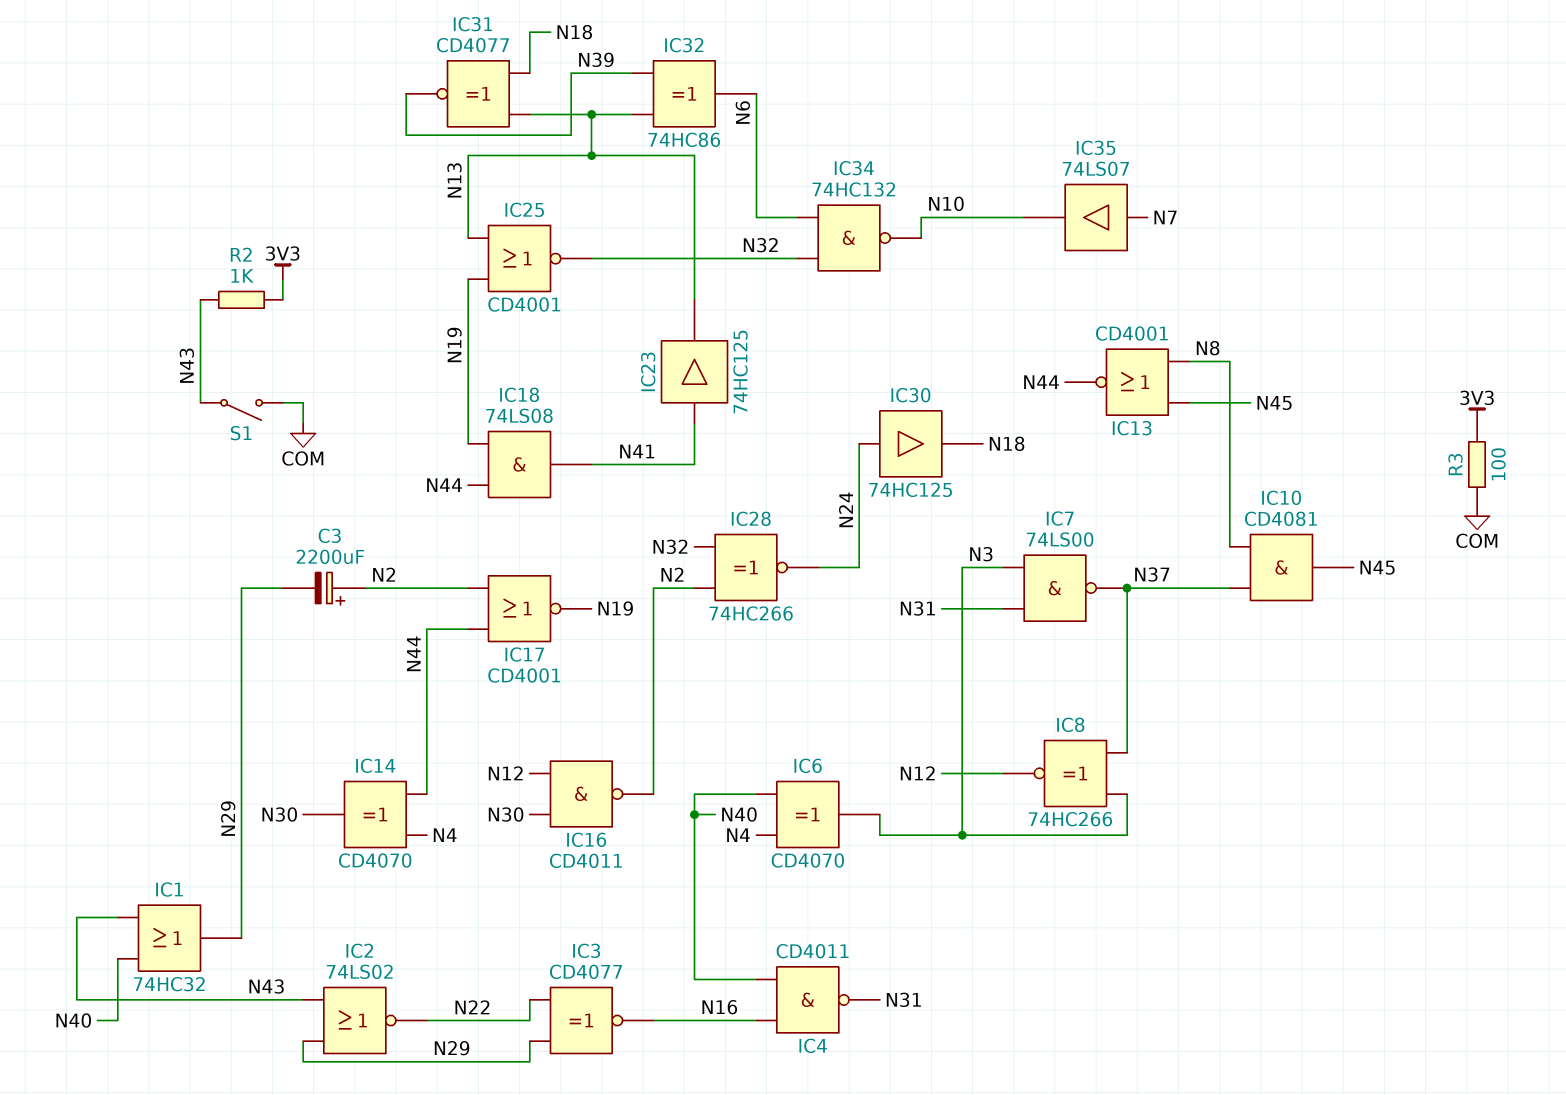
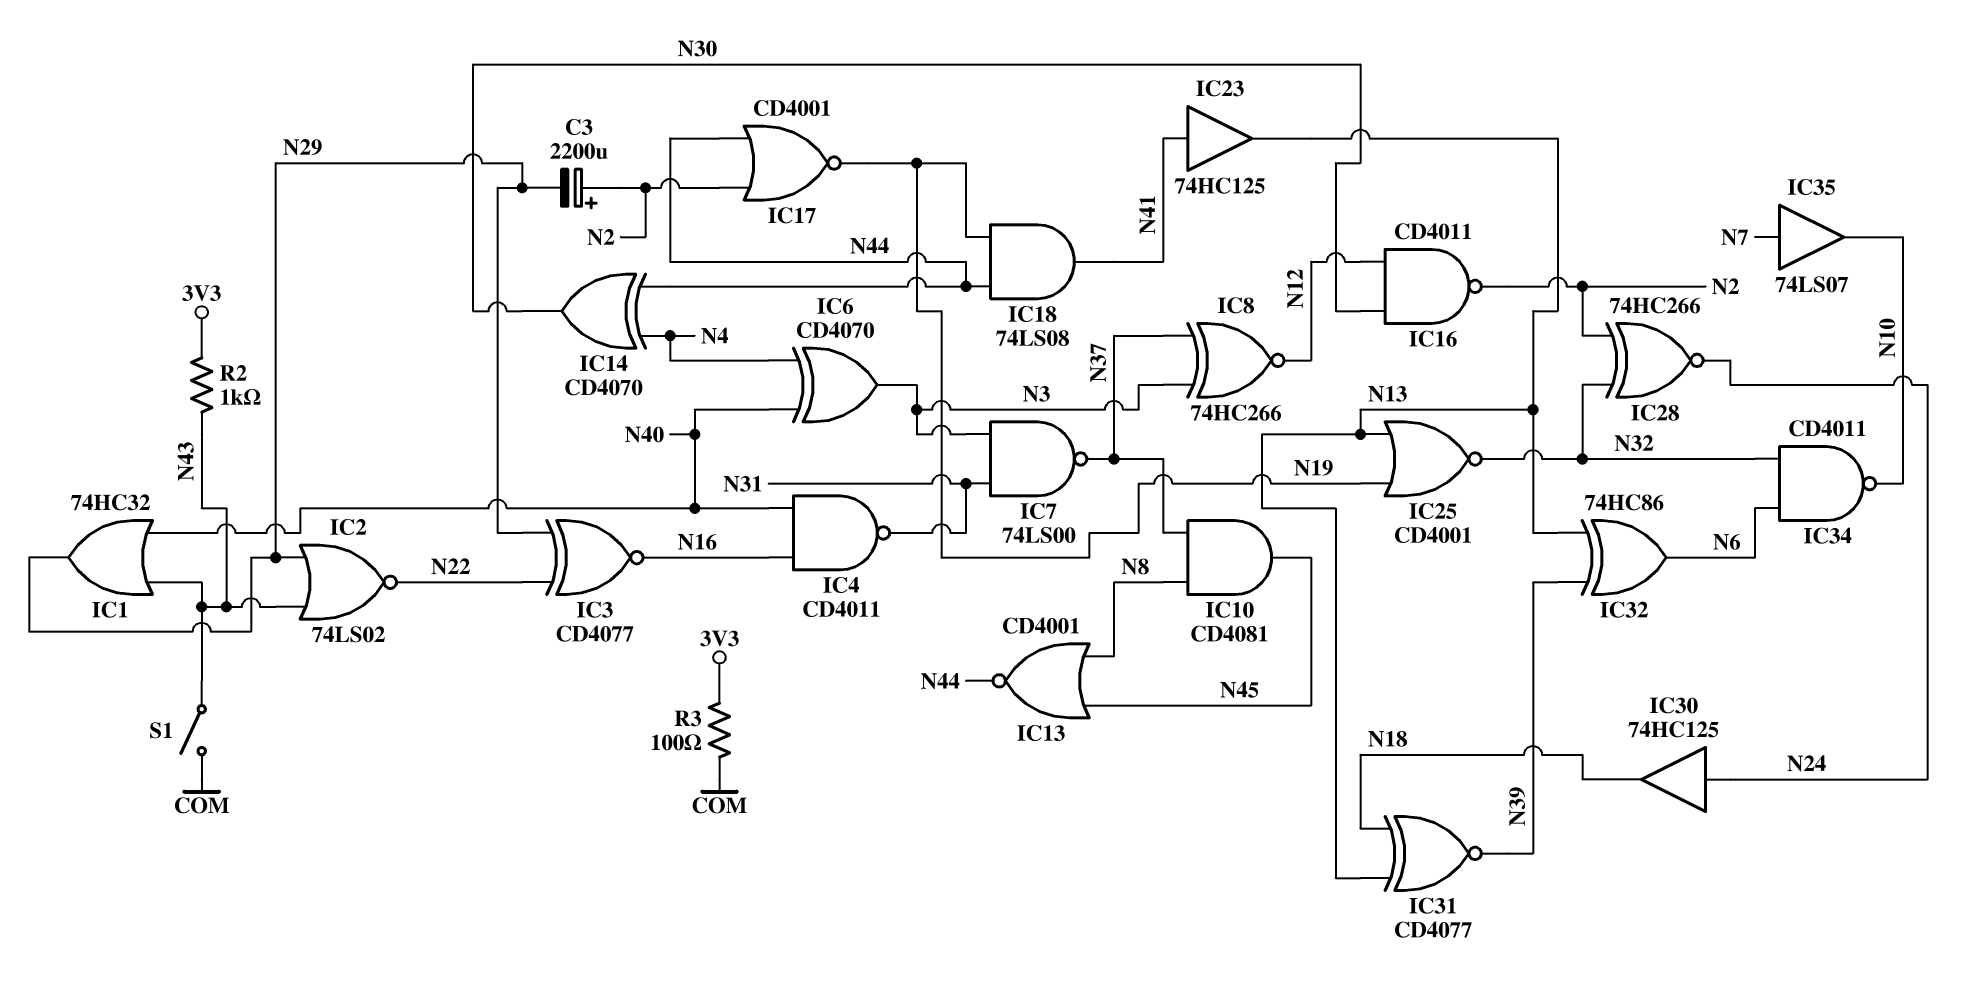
IC34: NAND 74HC132 (in N6, in N32, out N10) -> NAND CD4011 (in N6, in N32, out N10)

